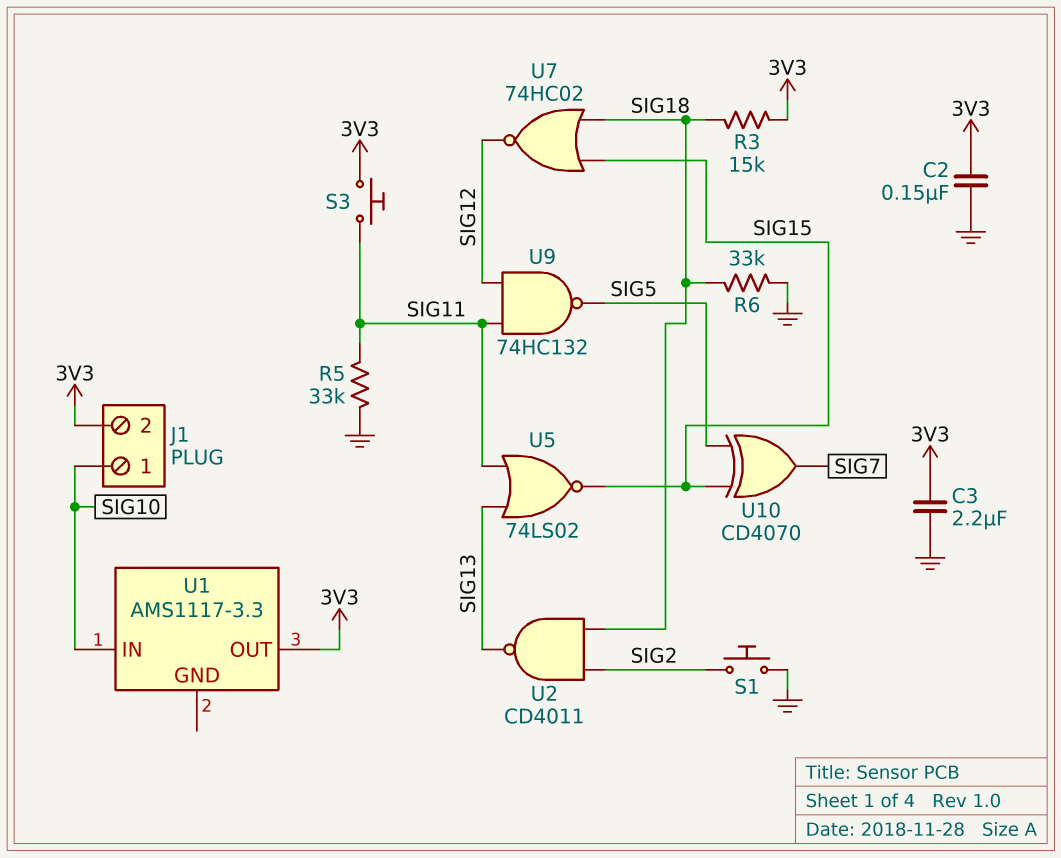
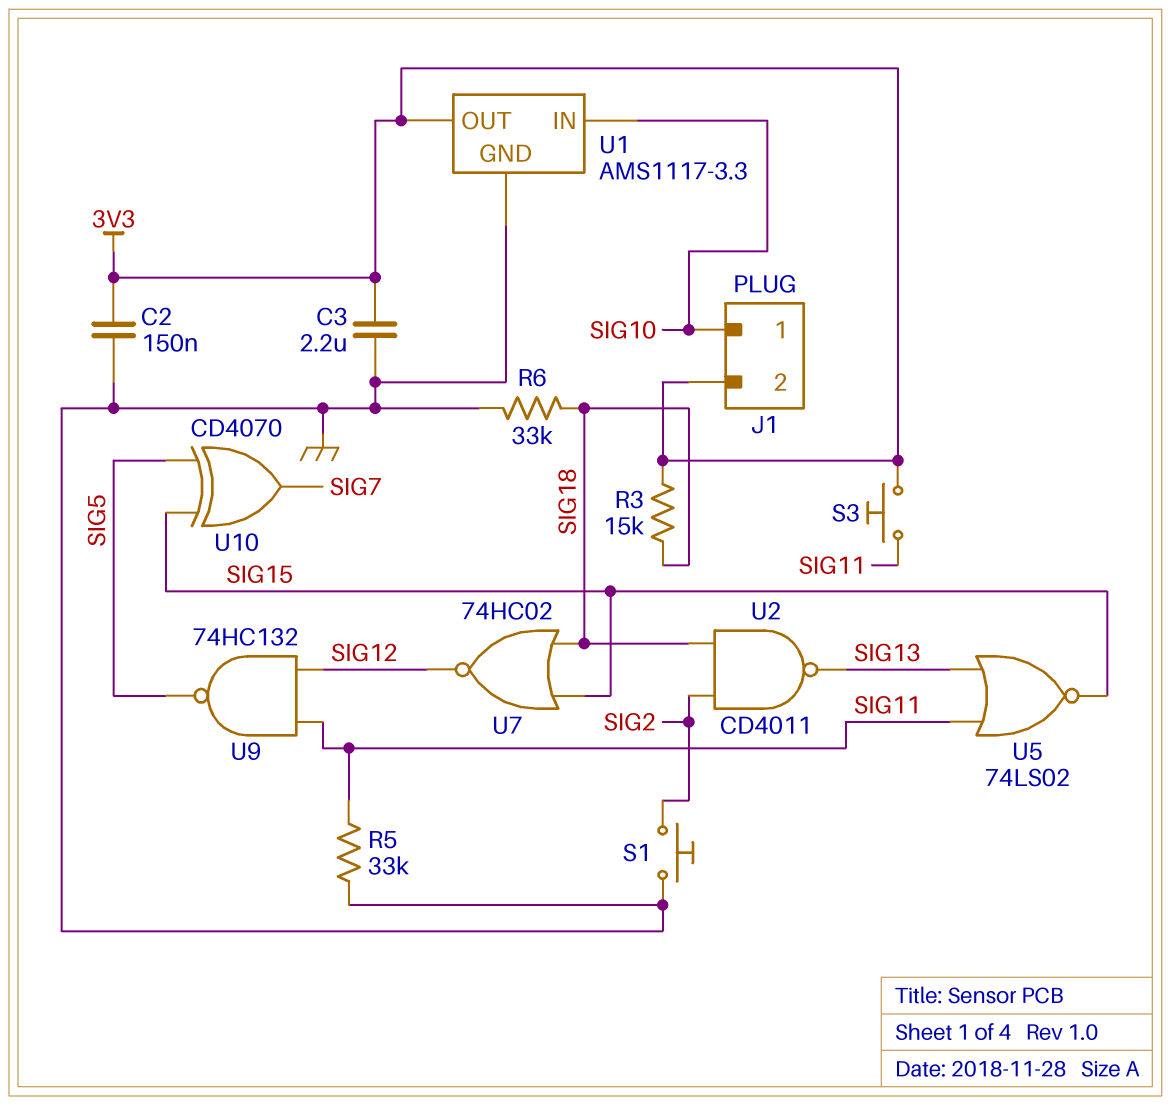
U1 pin GND: none -> GND

